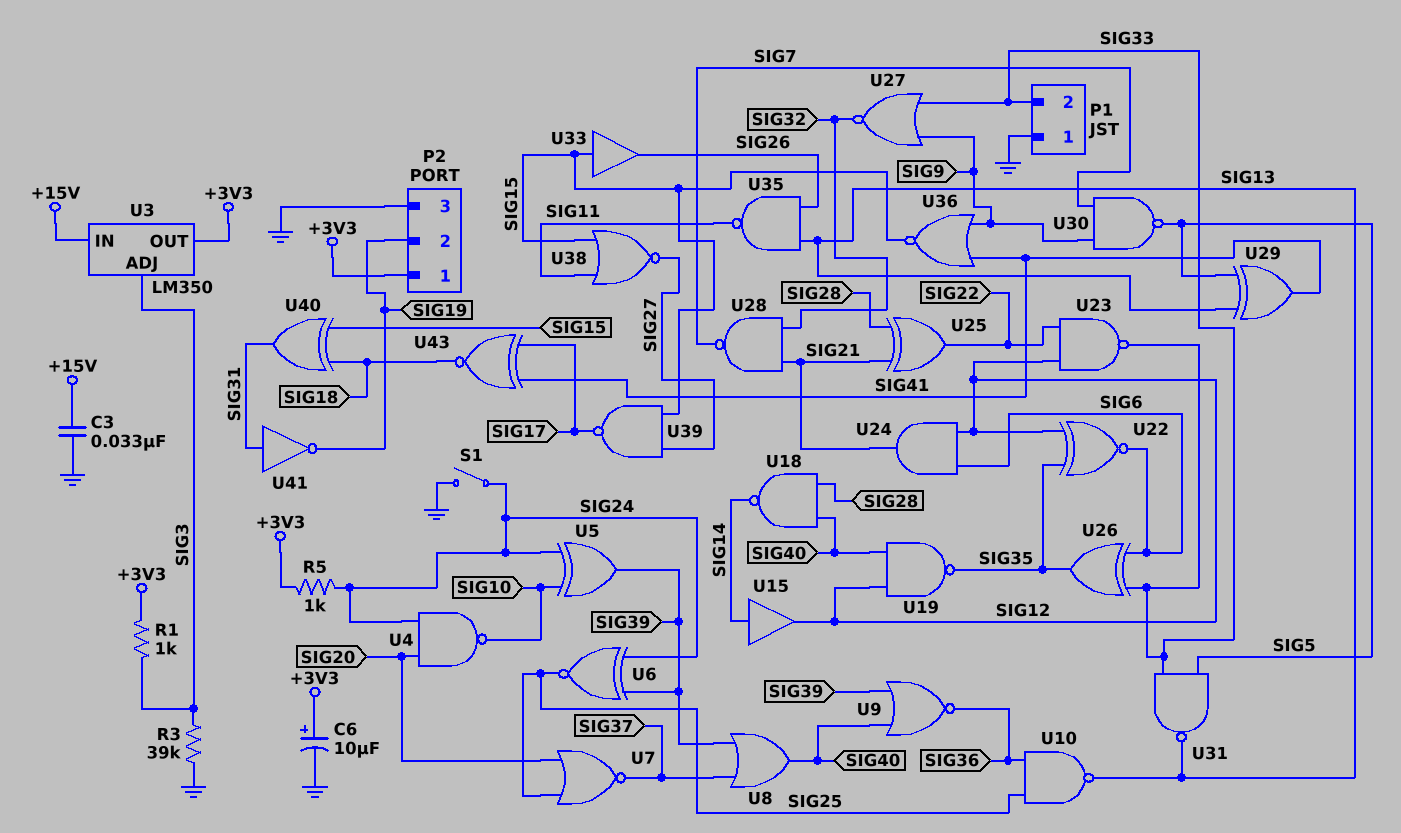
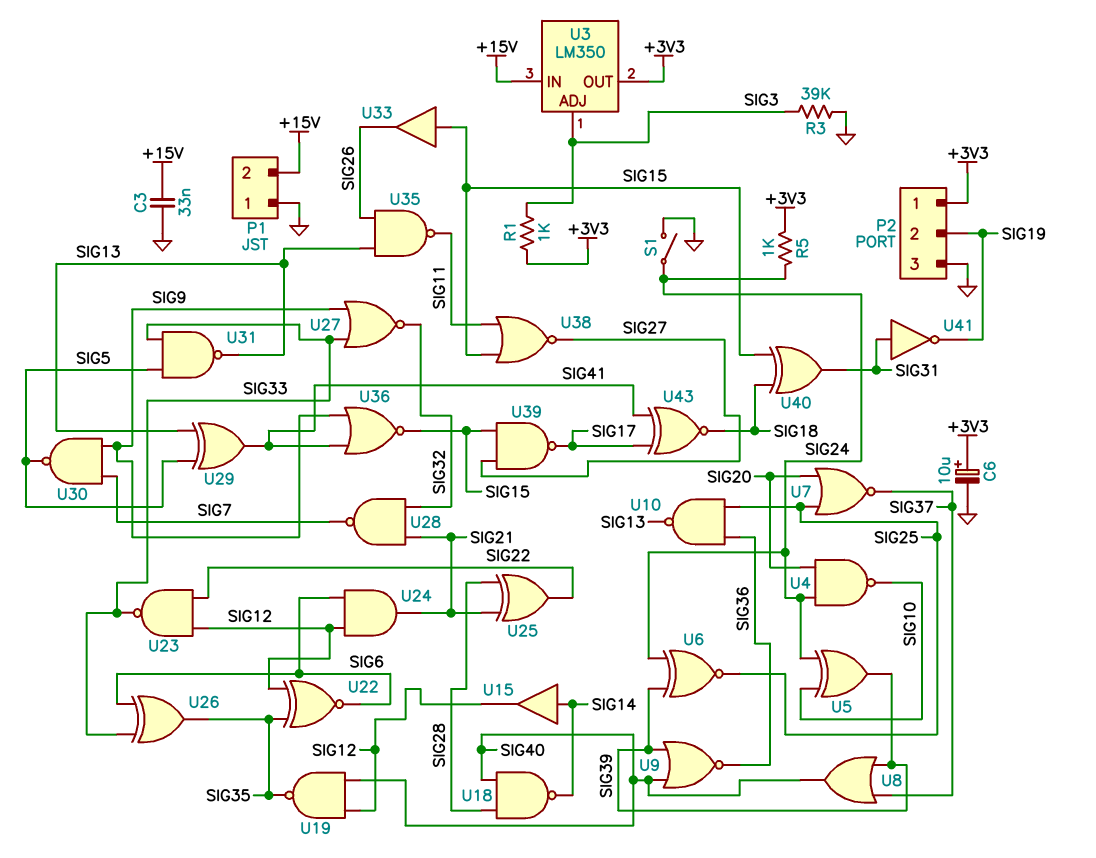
P1 pin 2: SIG33 -> +15V

